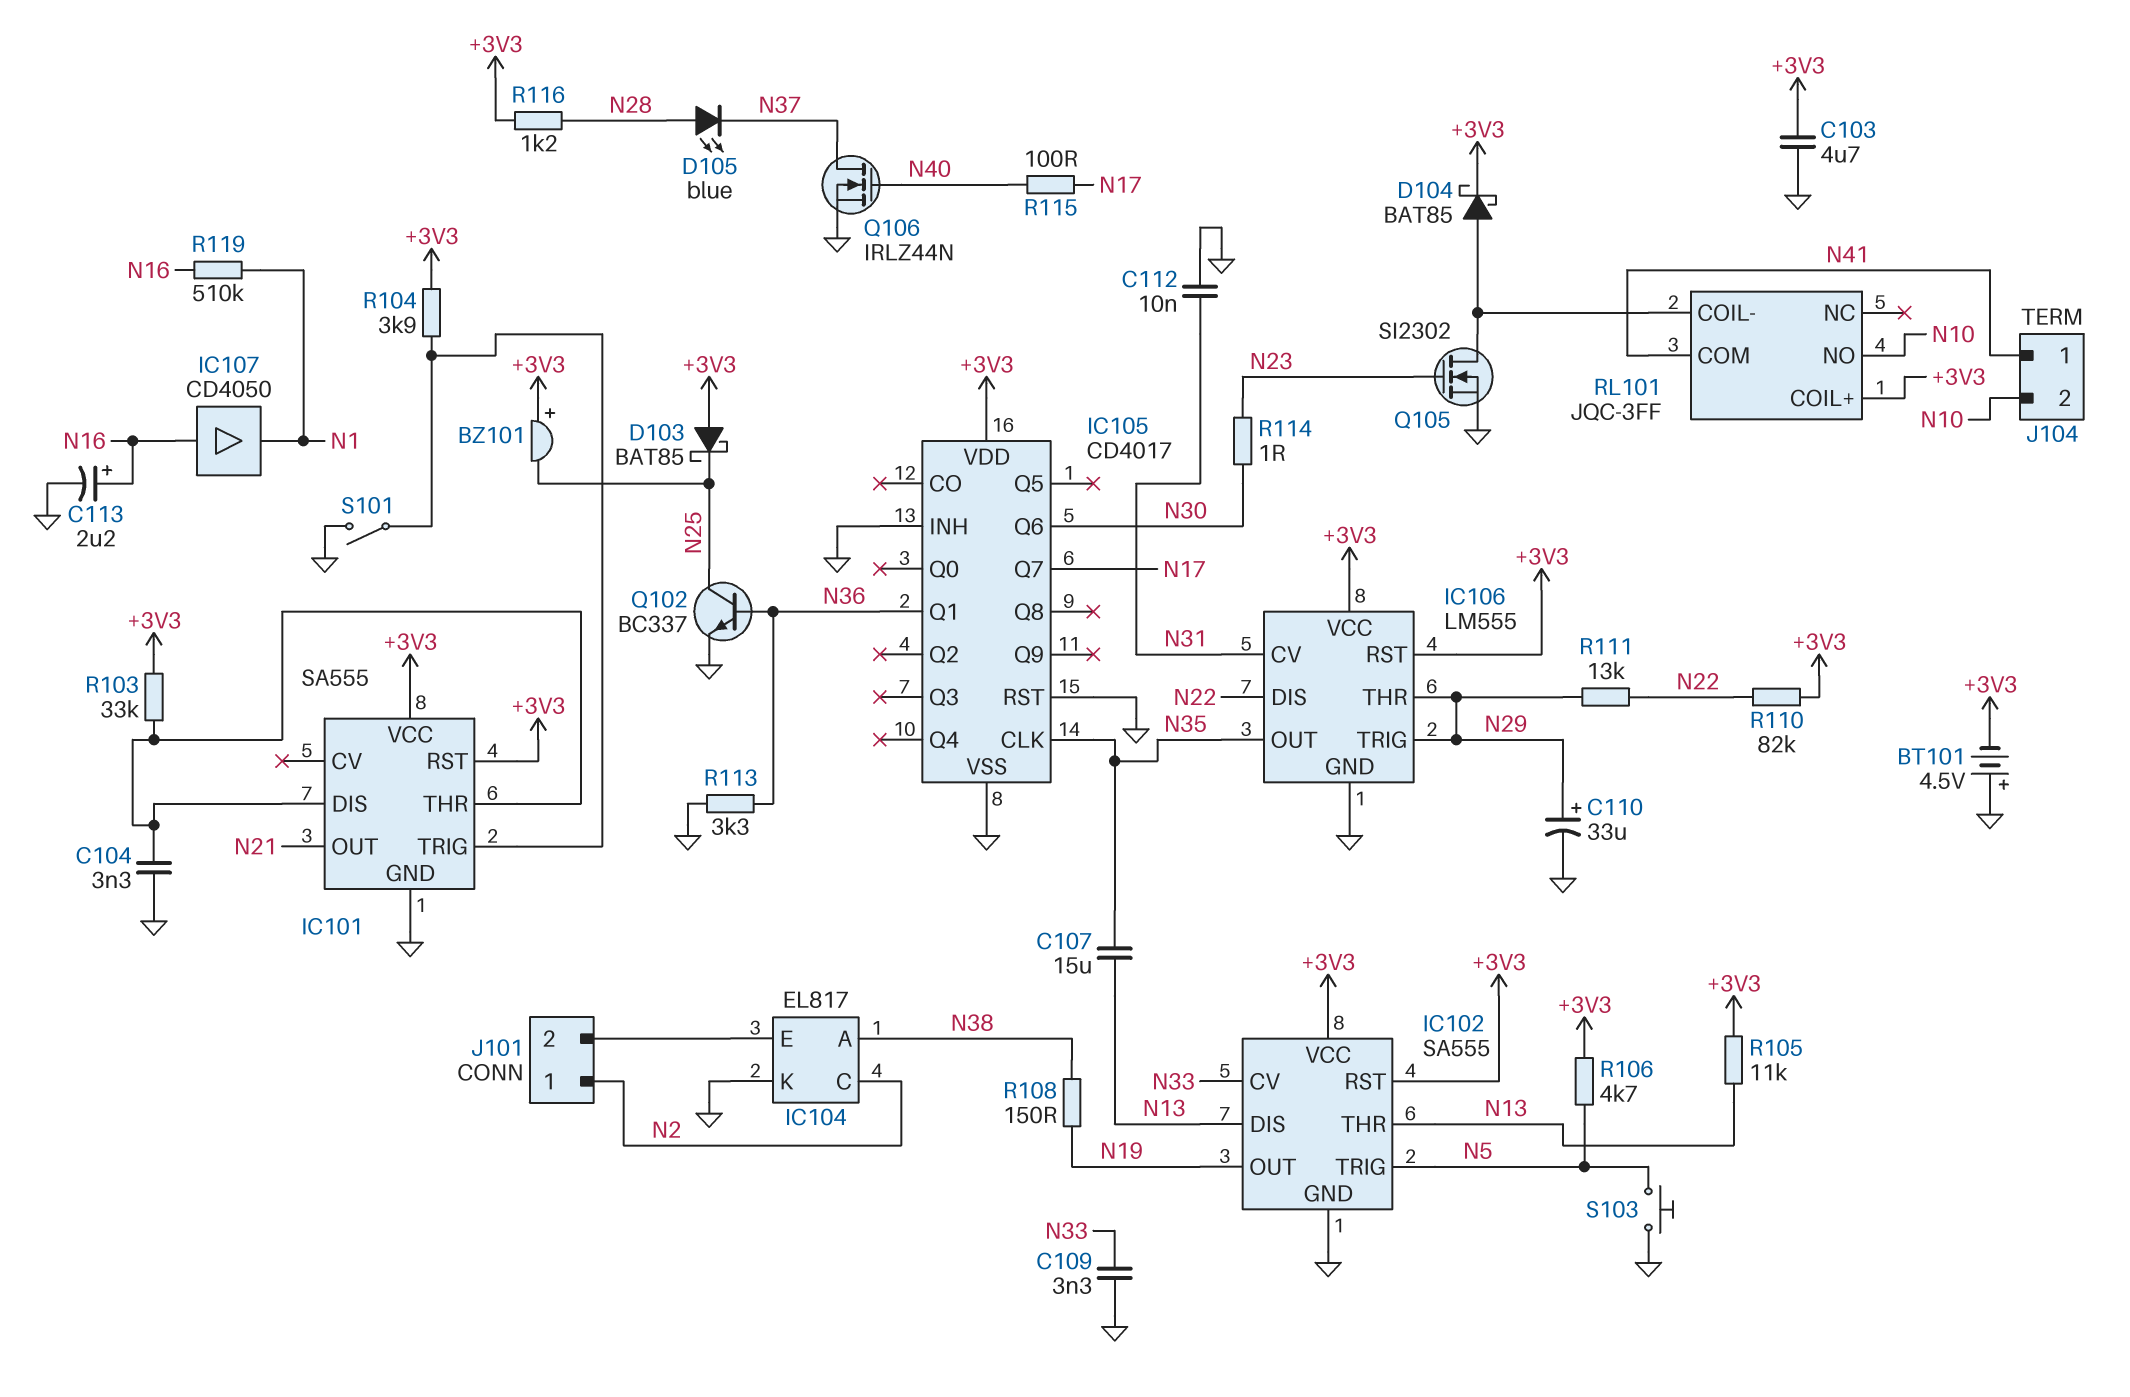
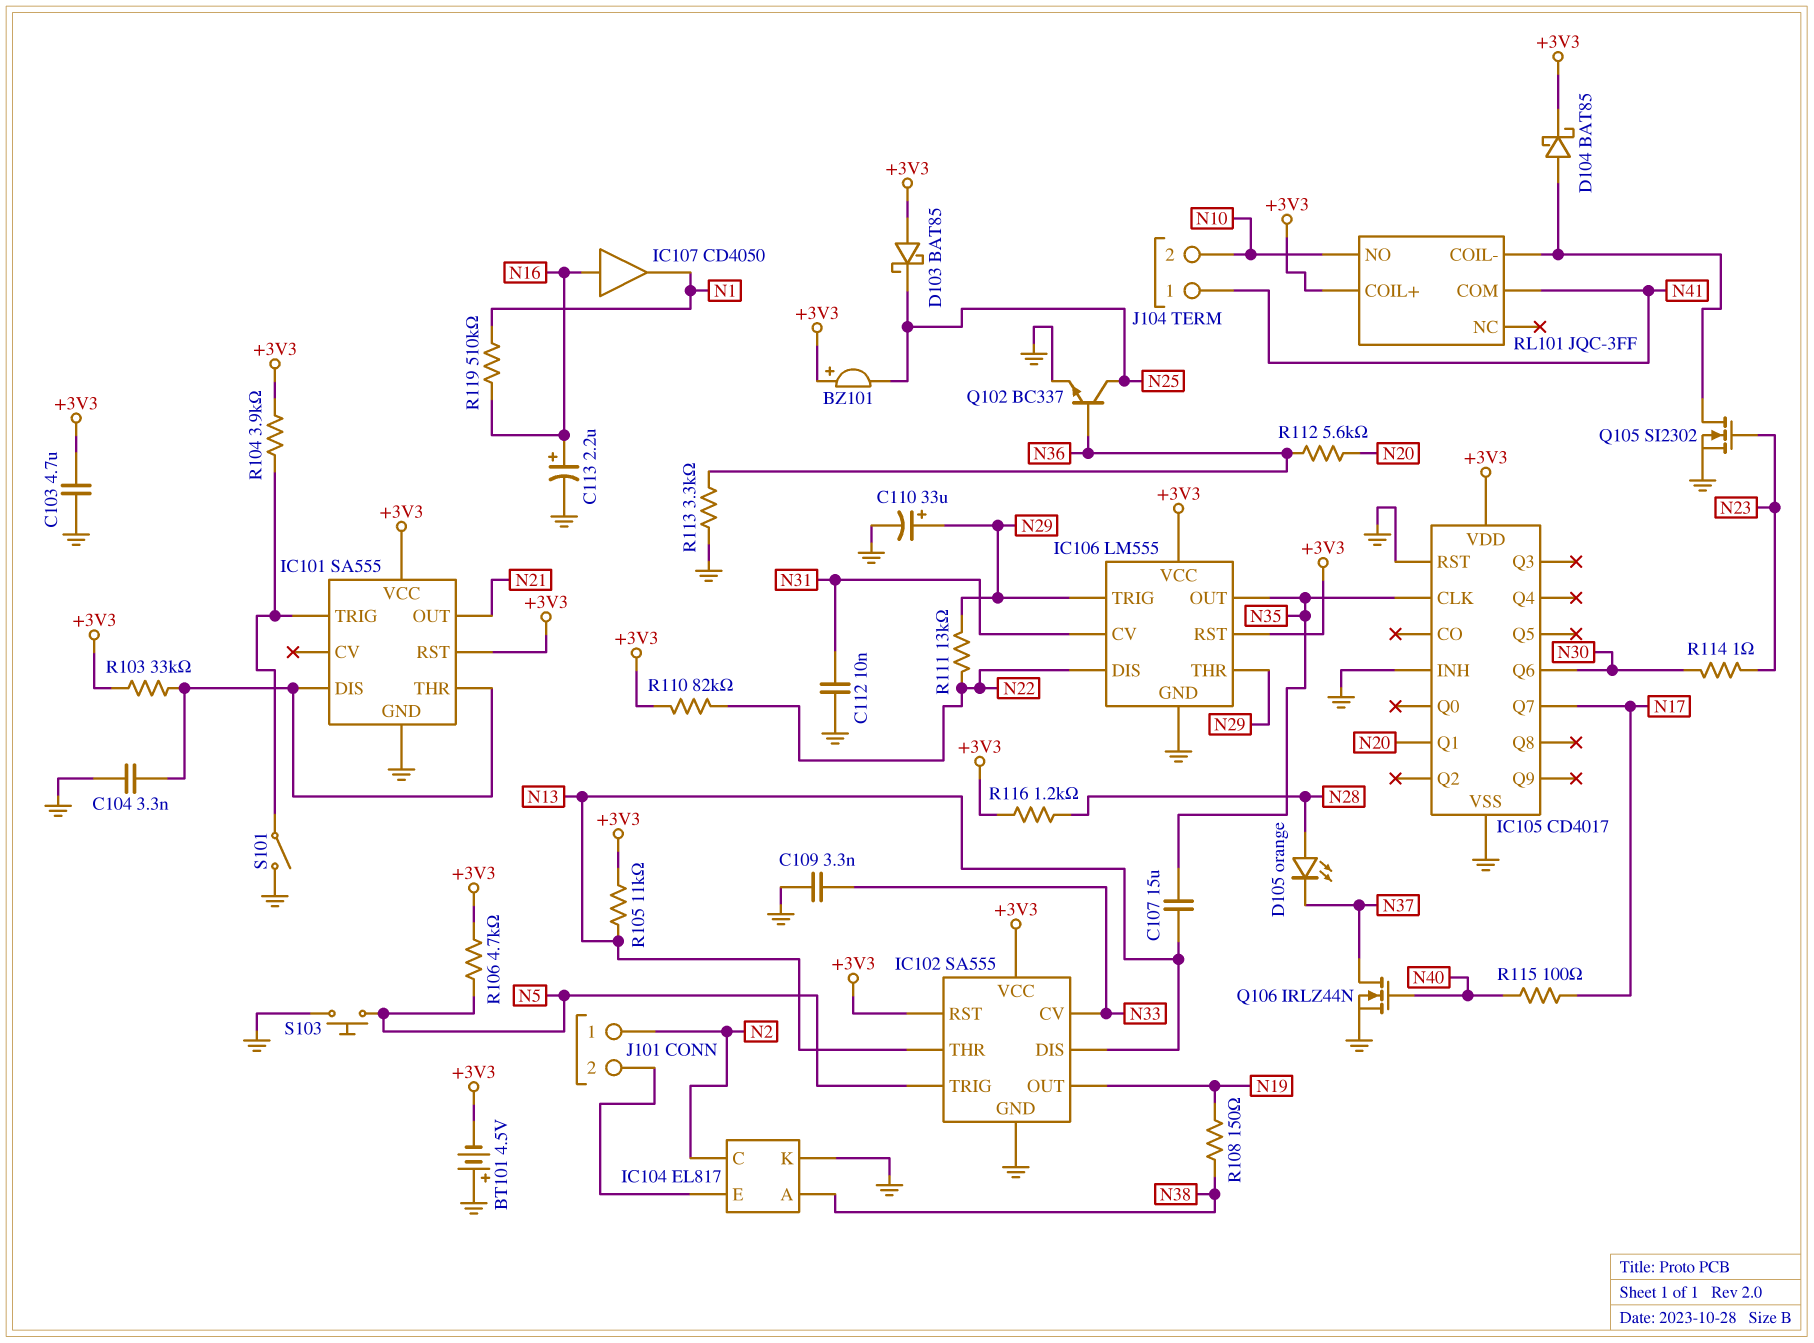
D105: LED blue (A N28, K N37) -> LED orange (A N28, K N37)
IC105 pin Q1: N36 -> N20
R112: none -> 5.6k (N20, N36)

